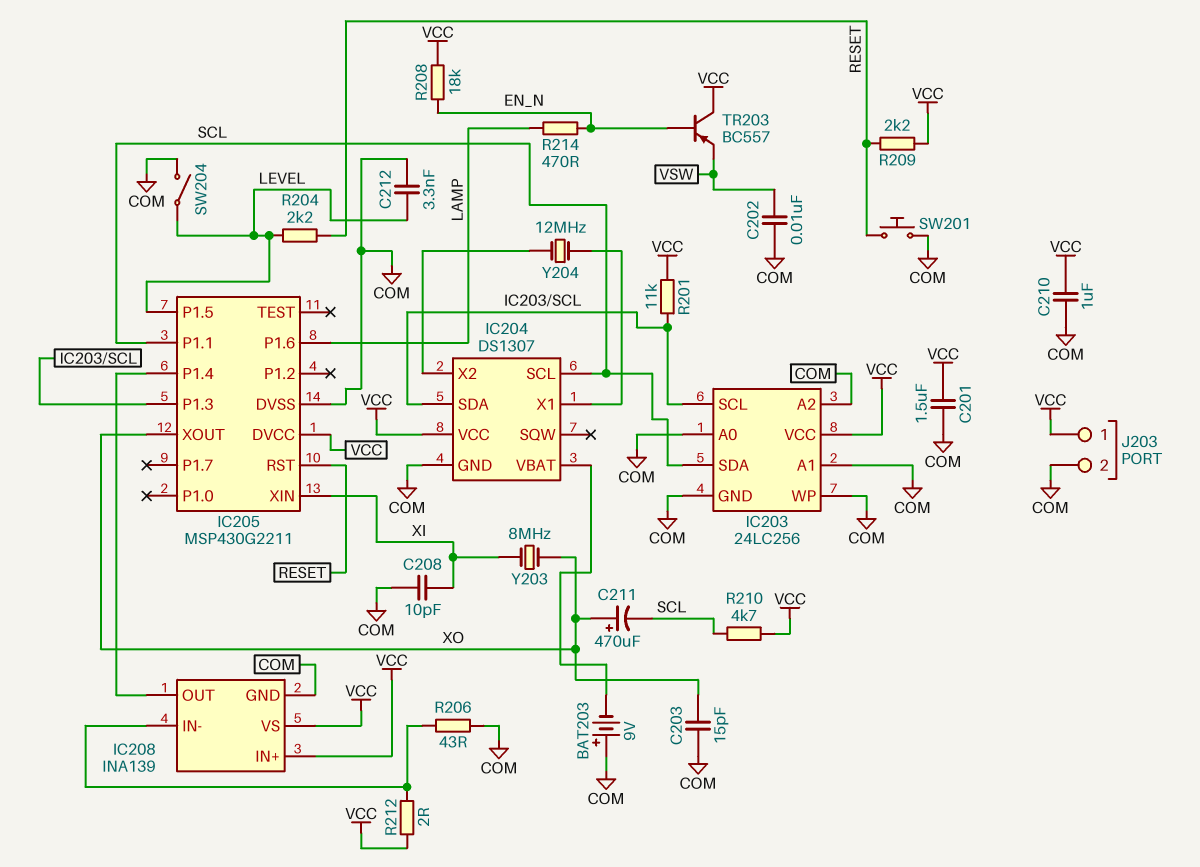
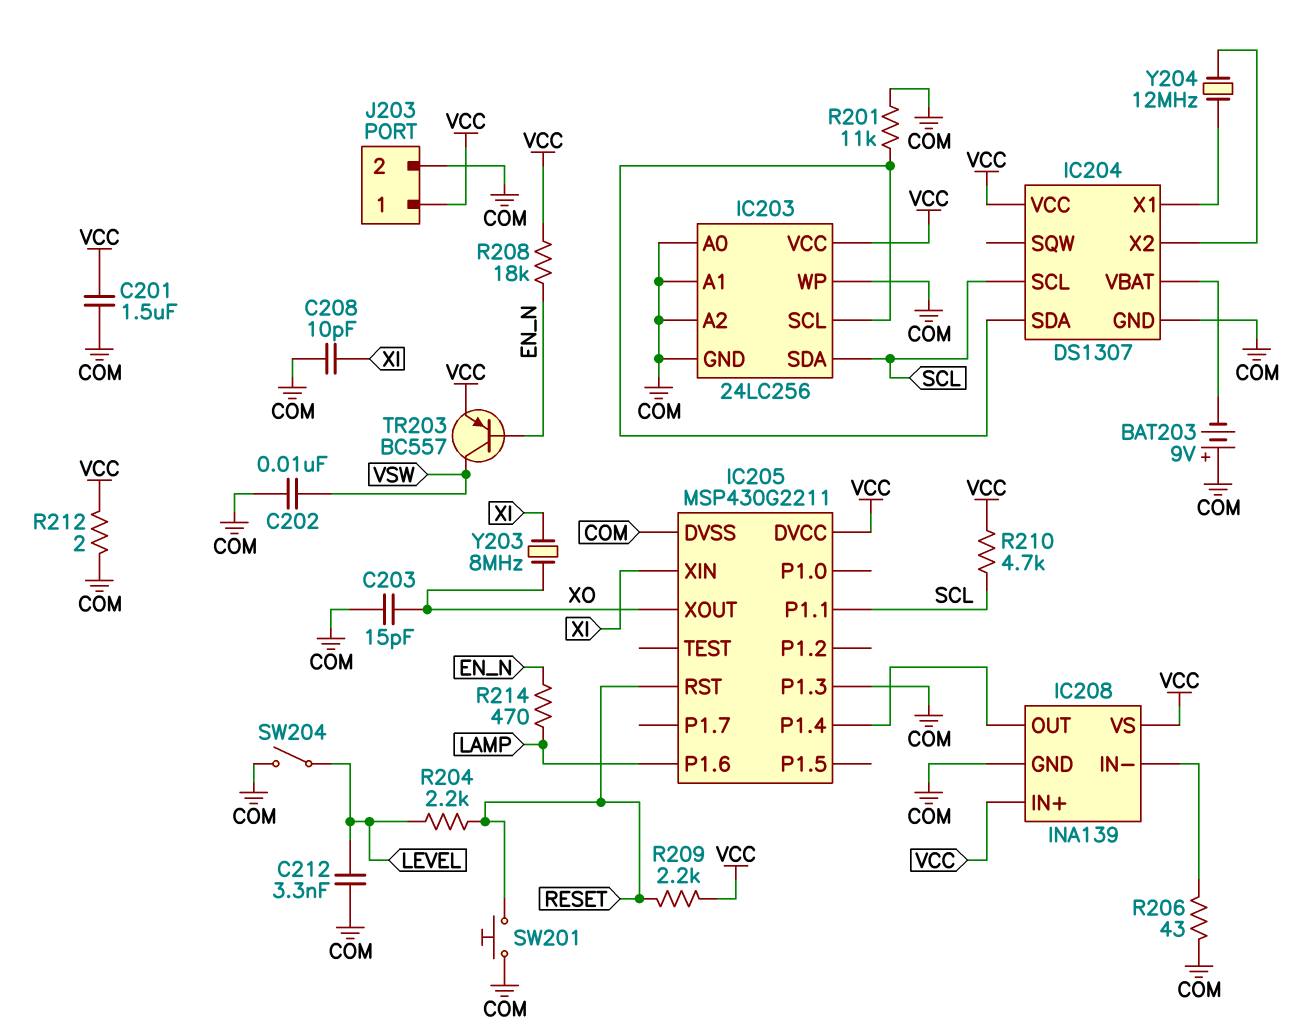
C210: 1uF (COM, VCC) -> none
C211: 470uF (plus XO, minus SCL) -> none
IC205 pin P1.3: IC203/SCL -> COM
IC205 pin P1.5: LEVEL -> none
R201: 11k (IC203/SCL, VCC) -> 11k (COM, IC203/SCL)
R212: 2 (IC208/IN-, VCC) -> 2 (COM, VCC)
TR203: PNP BC557 (B EN_N, C VCC, E VSW) -> PNP BC557 (B EN_N, C VSW, E VCC)

